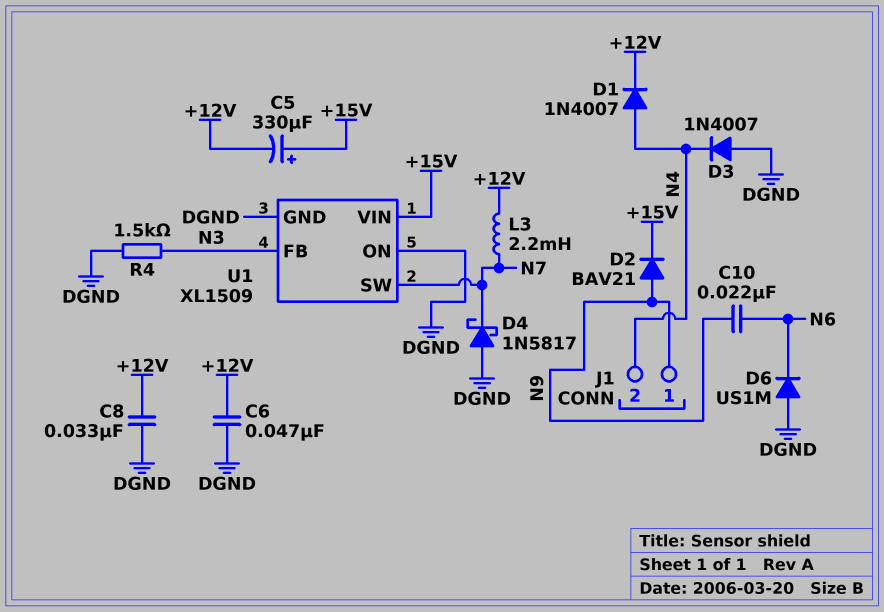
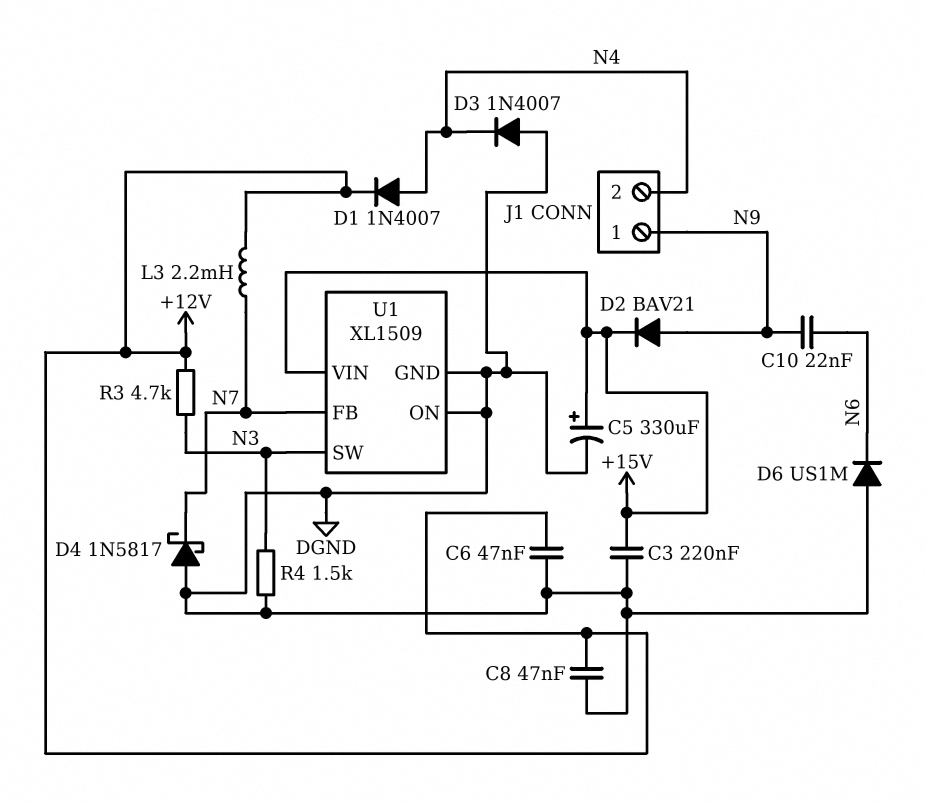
C3: none -> 220nF (+15V, DGND)
C5: 330uF (plus +15V, minus +12V) -> 330uF (plus +15V, minus DGND)
C8: 33nF (+12V, DGND) -> 47nF (+12V, DGND)
R3: none -> 4.7k (+12V, N3)
U1 pin FB: N3 -> N7
U1 pin SW: N7 -> N3

